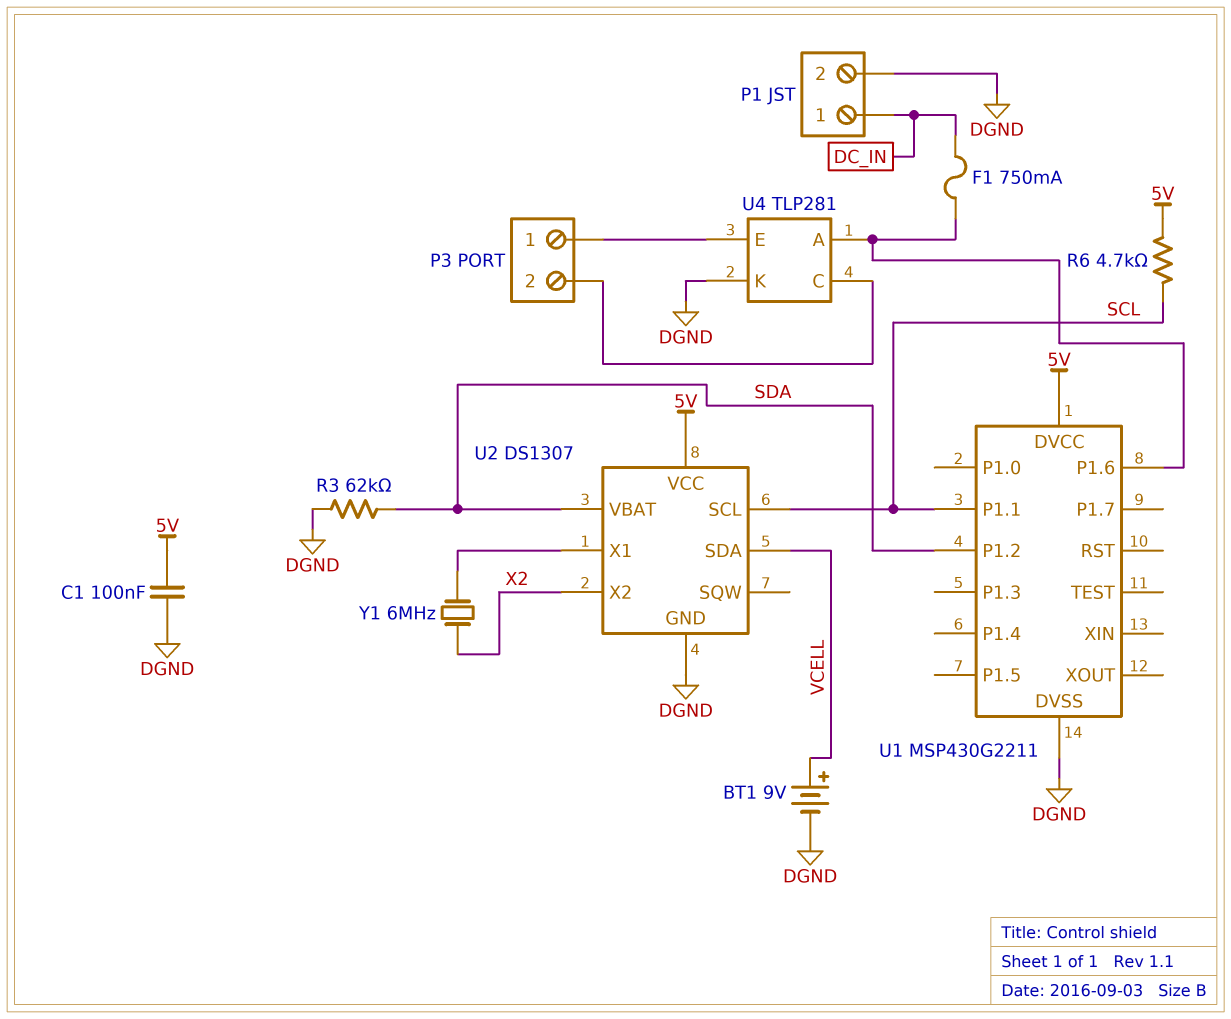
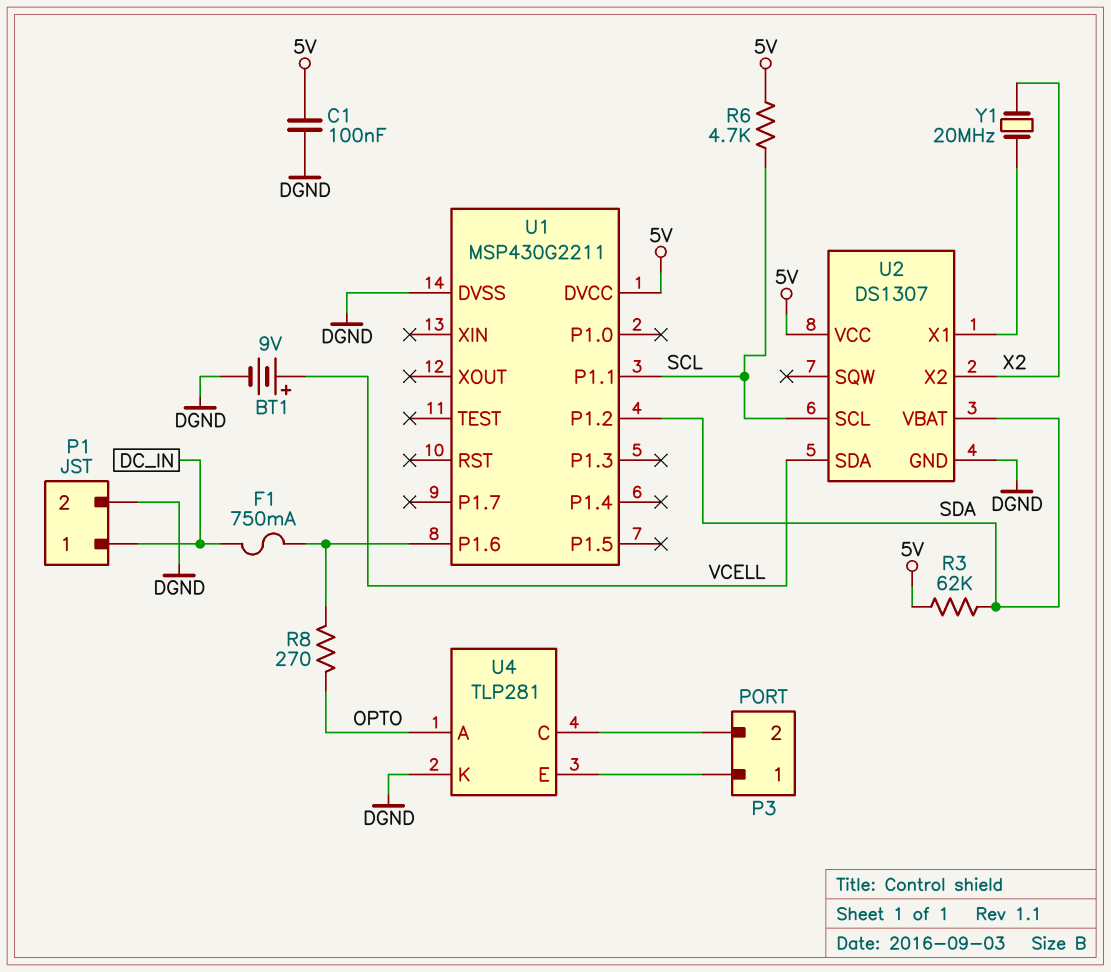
R3: 62k (DGND, SDA) -> 62k (5V, SDA)
R8: none -> 270 (OPTO, U1/P1.6)
U4 pin A: U1/P1.6 -> OPTO
Y1: 6MHz (U2/X1, X2) -> 20MHz (U2/X1, X2)

